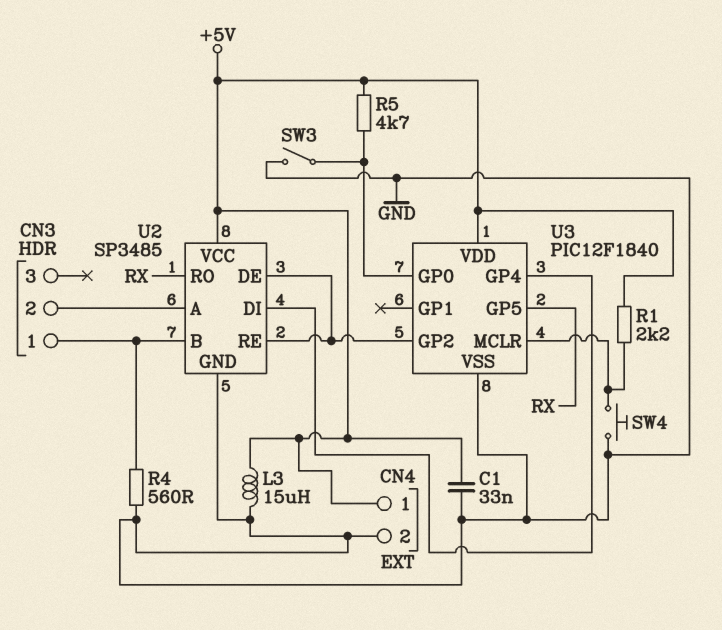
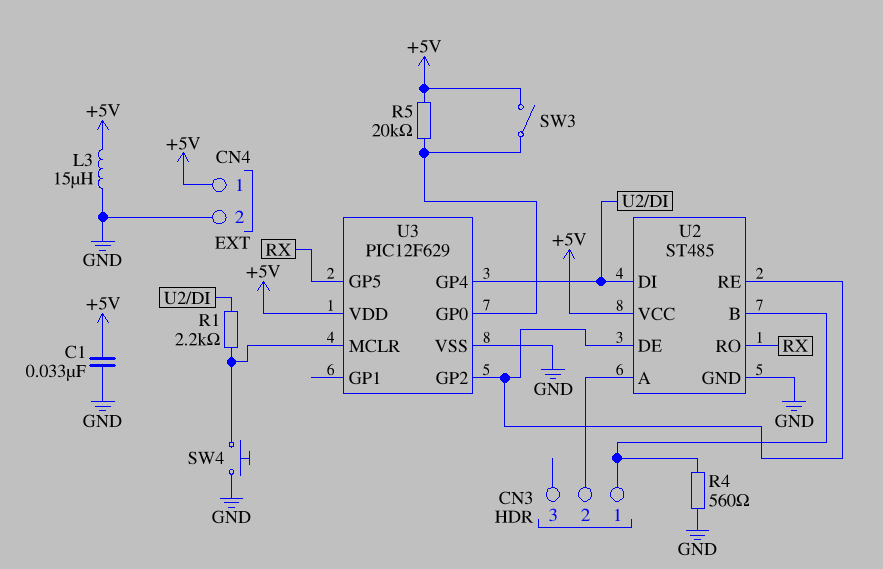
R1: 2.2k (+5V, U3/MCLR) -> 2.2k (U2/DI, U3/MCLR)
R5: 4.7k (+5V, U3/GP0) -> 20k (+5V, U3/GP0)
SW3: switch (GND, U3/GP0) -> switch (+5V, U3/GP0)
U2: SP3485 -> ST485
U3: PIC12F1840 -> PIC12F629

